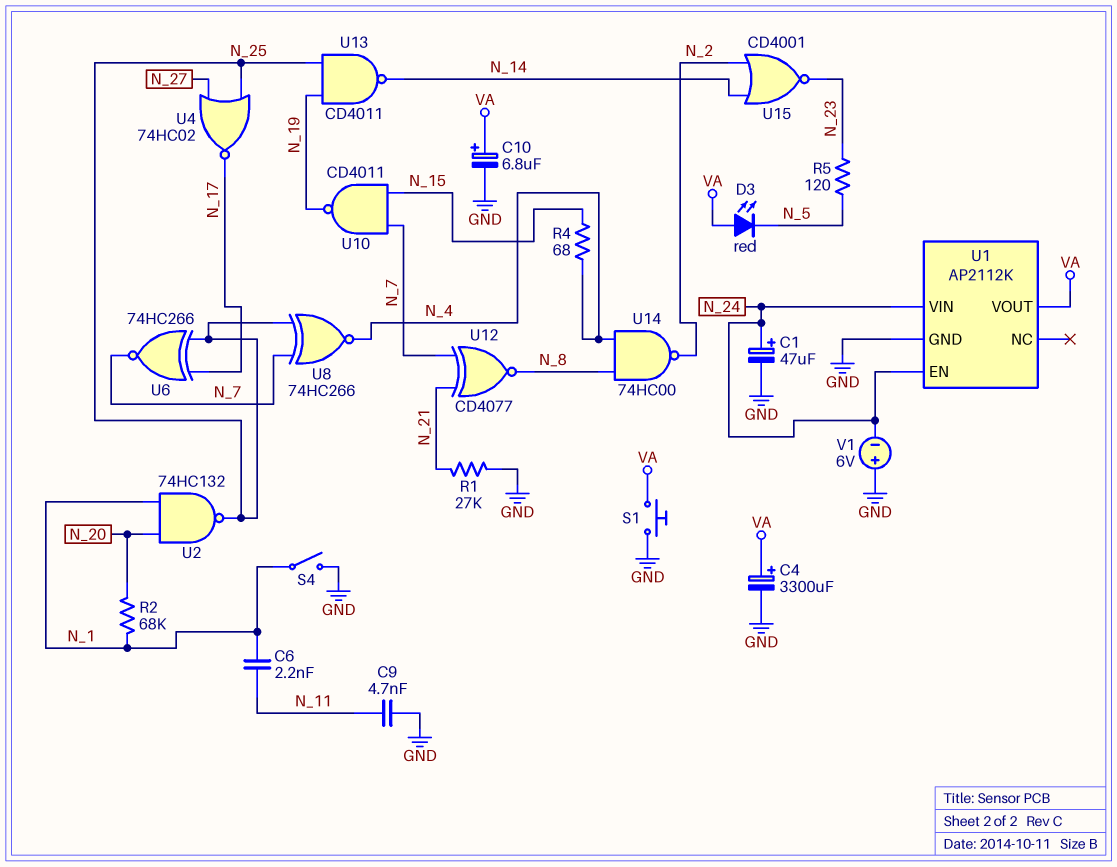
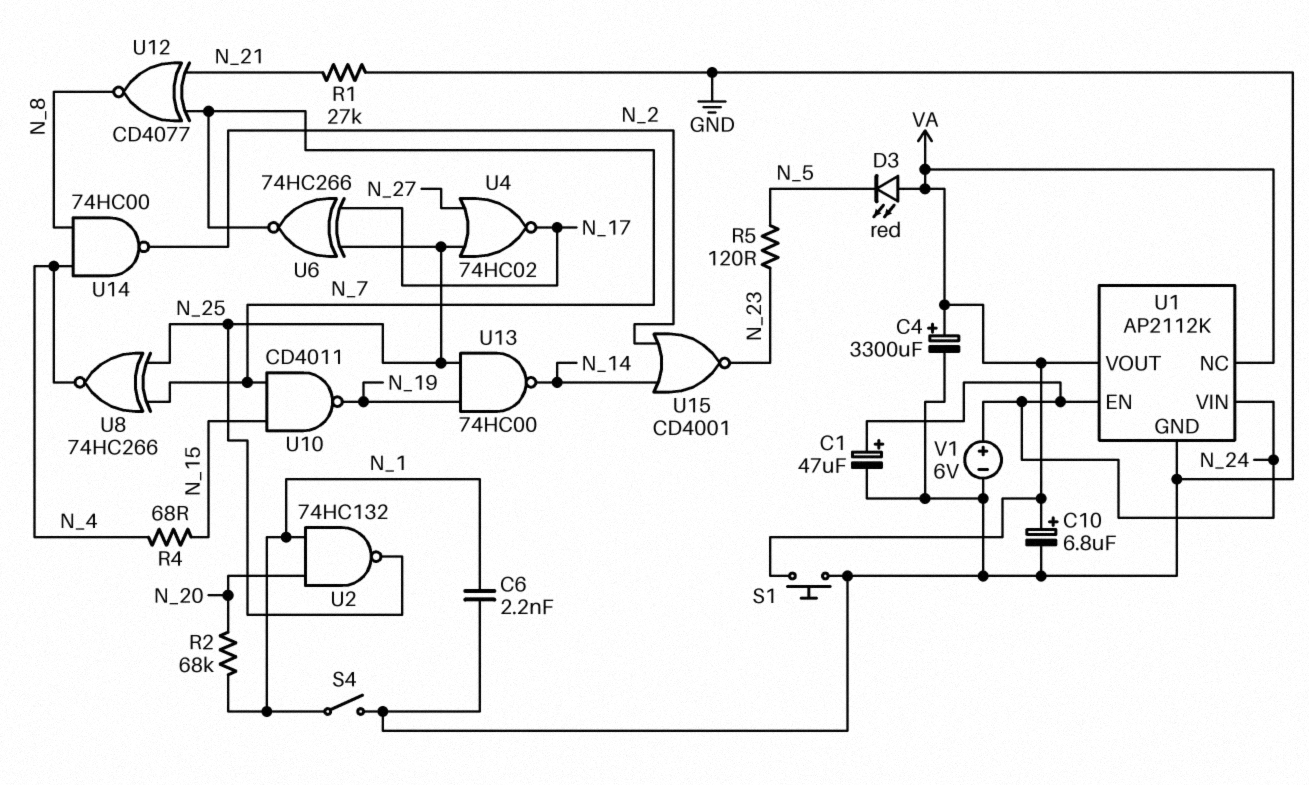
C6: 2.2nF (N_1, N_11) -> 2.2nF (GND, N_1)
C9: 4.7nF (GND, N_11) -> none
U1 pin NC: none -> VA
U13: NAND CD4011 (in N_19, in N_25, out N_14) -> NAND 74HC00 (in N_19, in N_25, out N_14)
V1: 6V (plus GND, minus N_24) -> 6V (plus N_24, minus GND)

